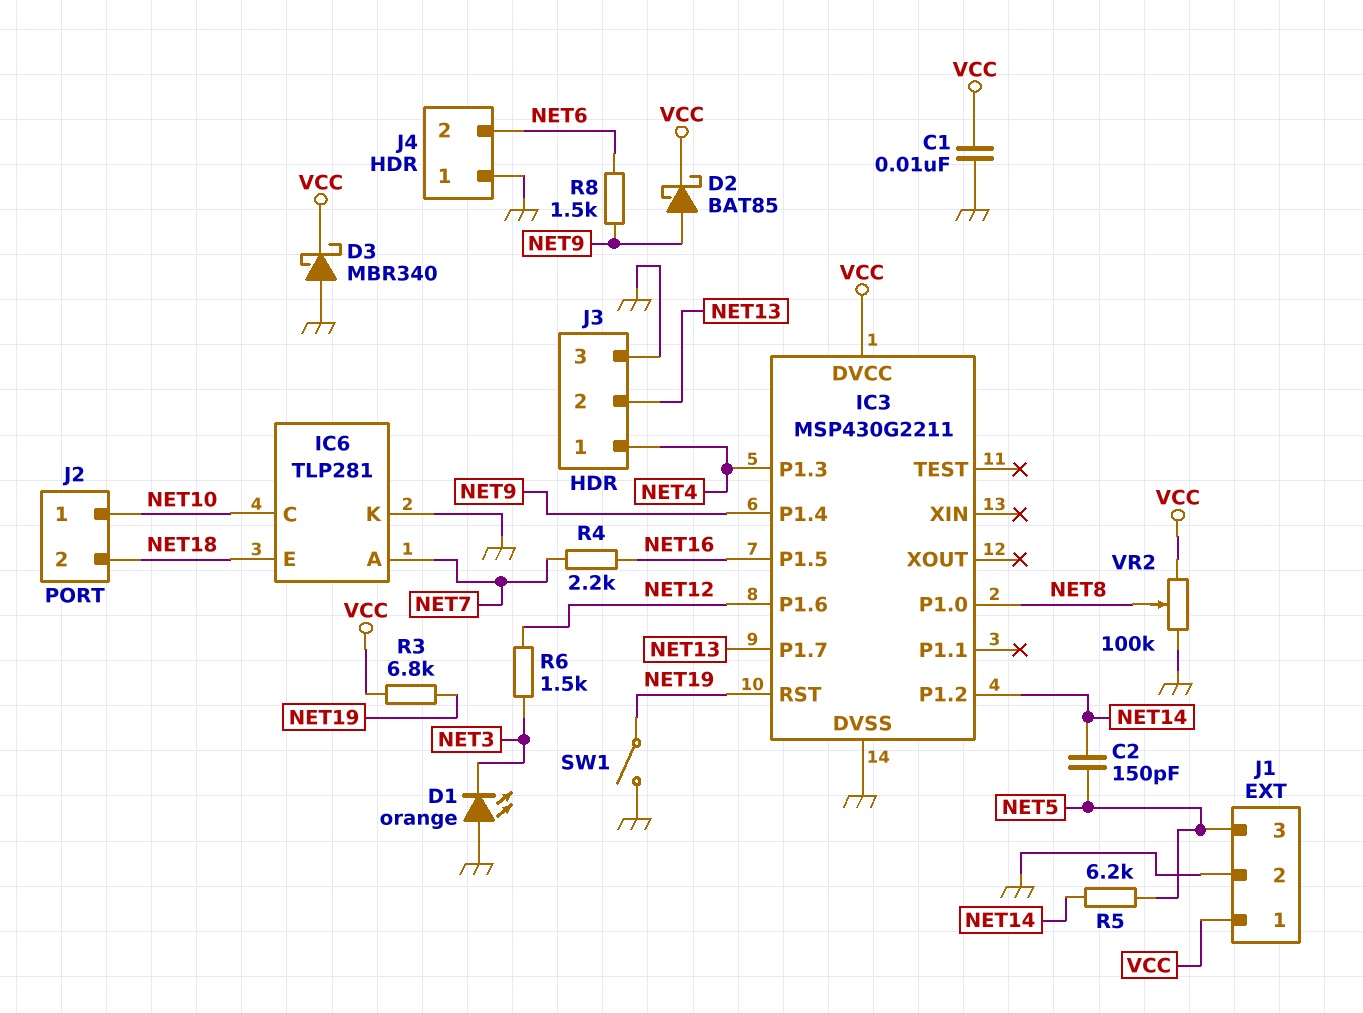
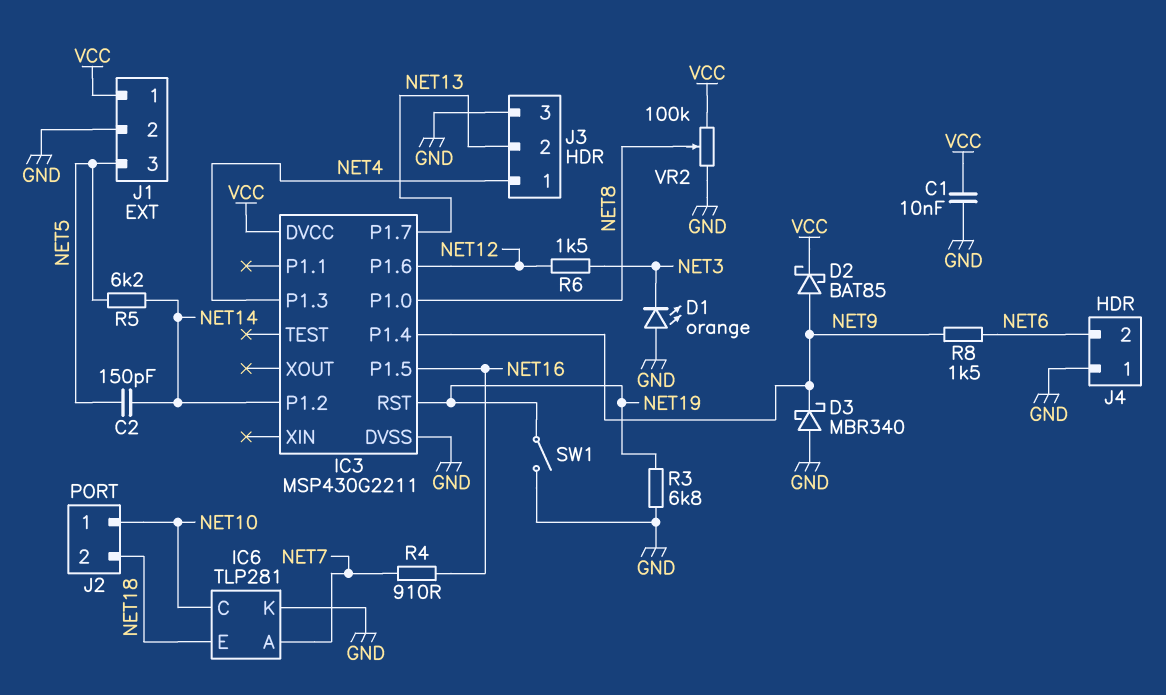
D3: schottky MBR340 (A GND, K VCC) -> schottky MBR340 (A GND, K NET9)
R3: 6.8k (NET19, VCC) -> 6.8k (GND, NET19)
R4: 2.2k (NET7, NET16) -> 910 (NET7, NET16)

